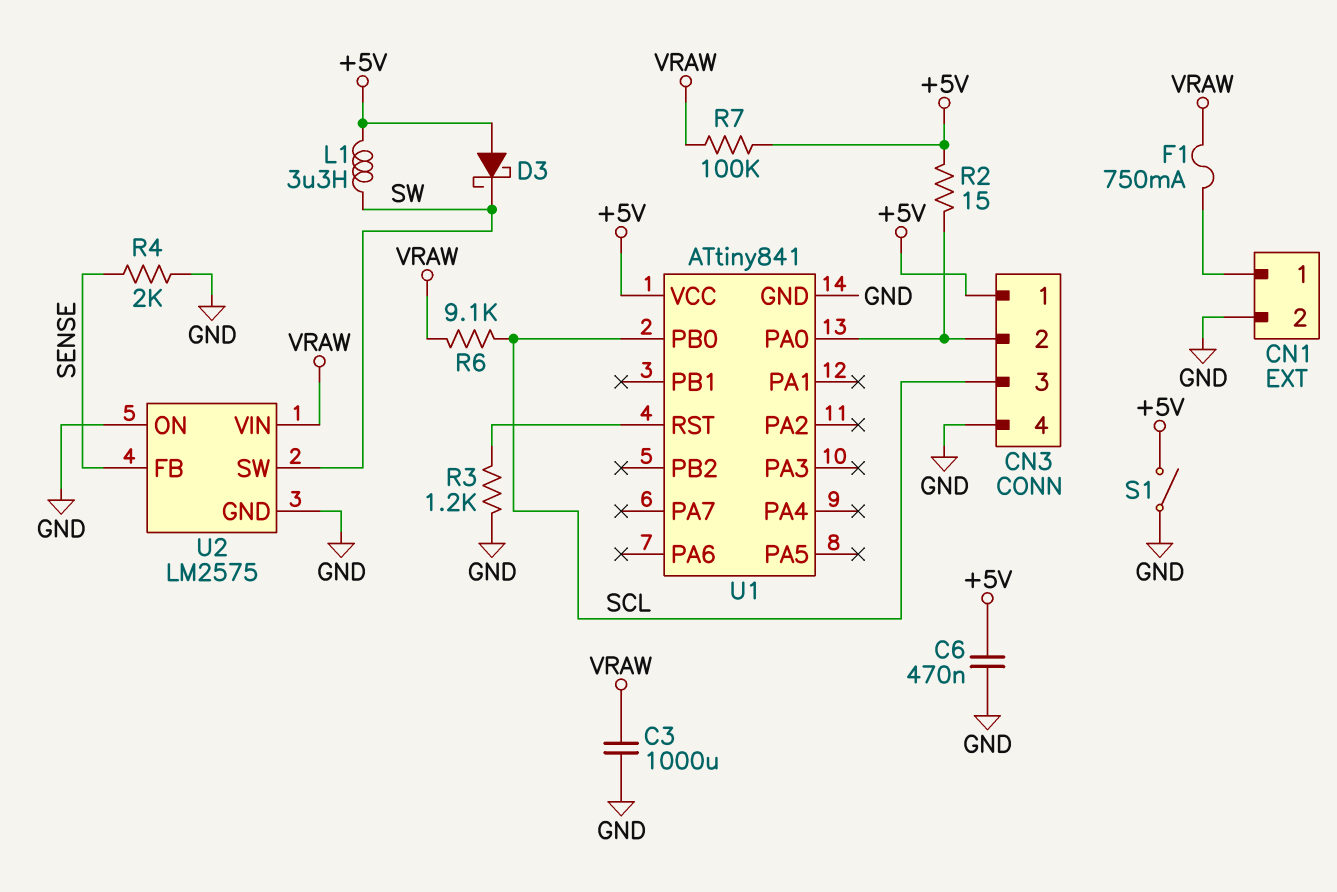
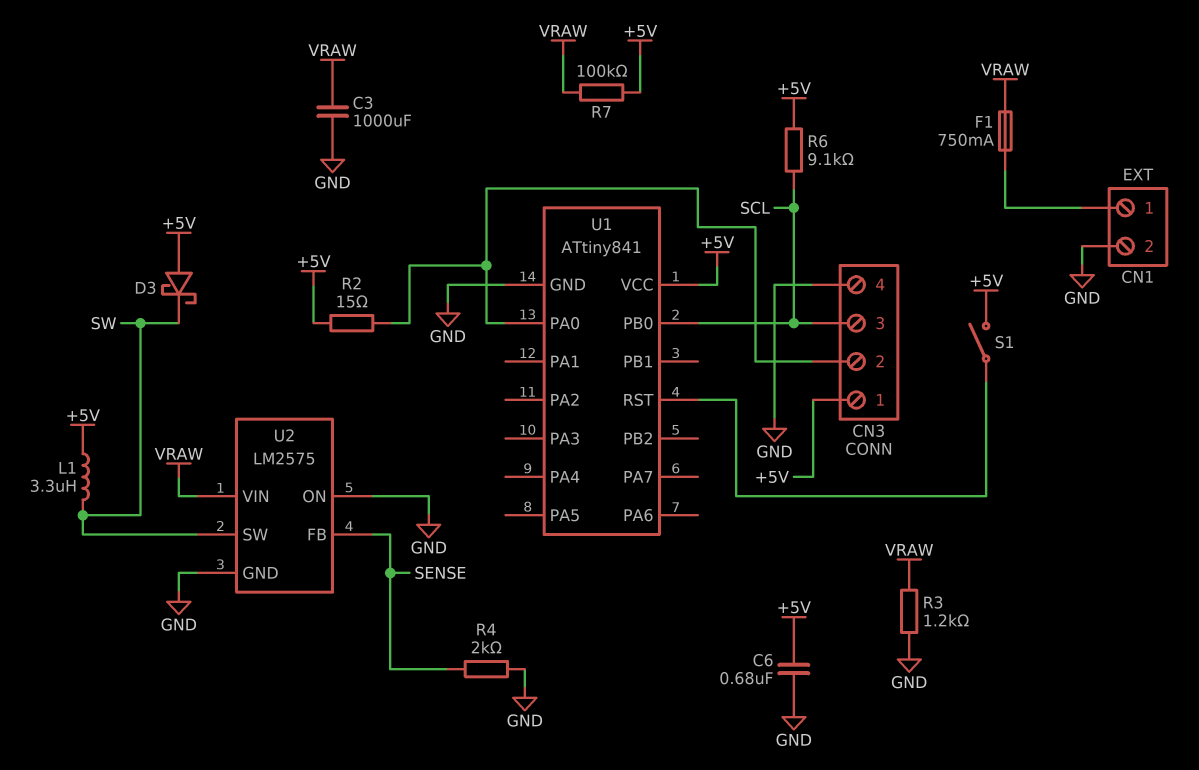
C6: 470nF (+5V, GND) -> 680nF (+5V, GND)
R3: 1.2k (GND, U1/RST) -> 1.2k (GND, VRAW)
R6: 9.1k (SCL, VRAW) -> 9.1k (+5V, SCL)
S1: switch (+5V, GND) -> switch (+5V, U1/RST)

